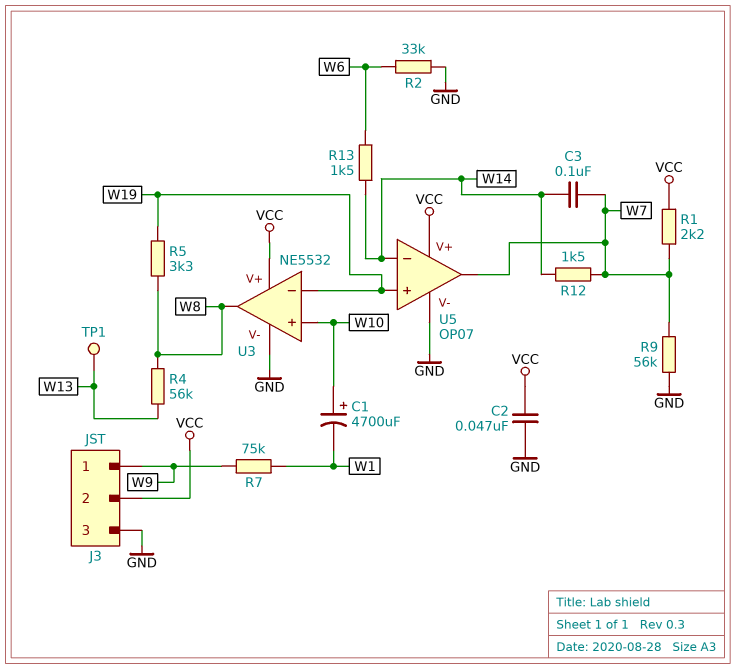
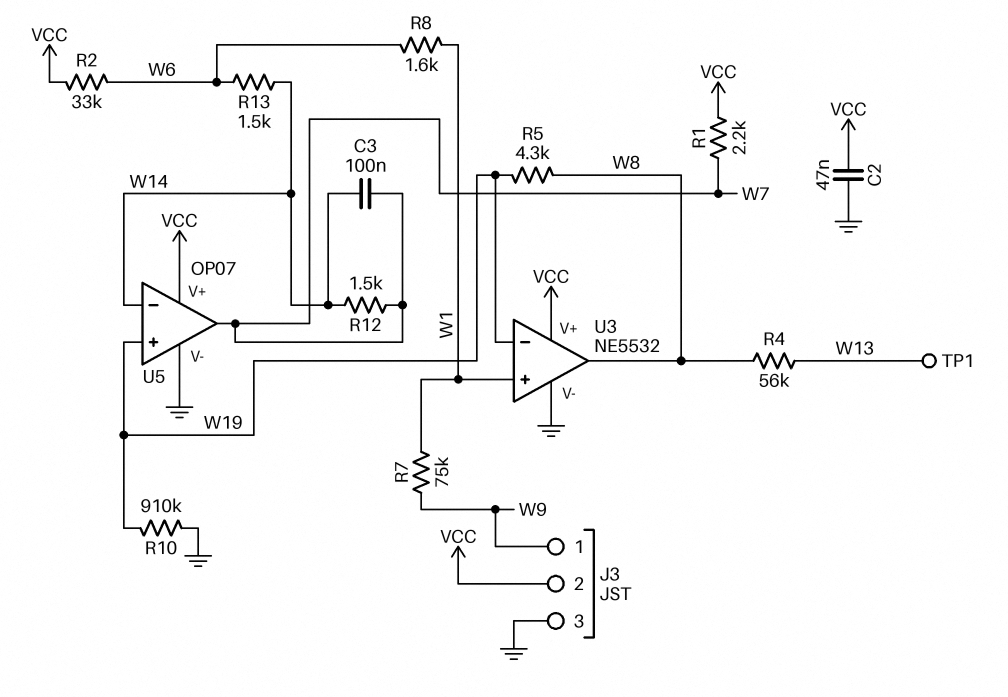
C1: 4700uF (plus W10, minus W1) -> none
R2: 33k (GND, W6) -> 33k (VCC, W6)
R5: 3.3k (W8, W19) -> 4.3k (W8, W19)
R8: none -> 1.6k (W1, W6)
R9: 56k (GND, W7) -> none
R10: none -> 910k (GND, W19)
U3 pin in+: W10 -> W1

